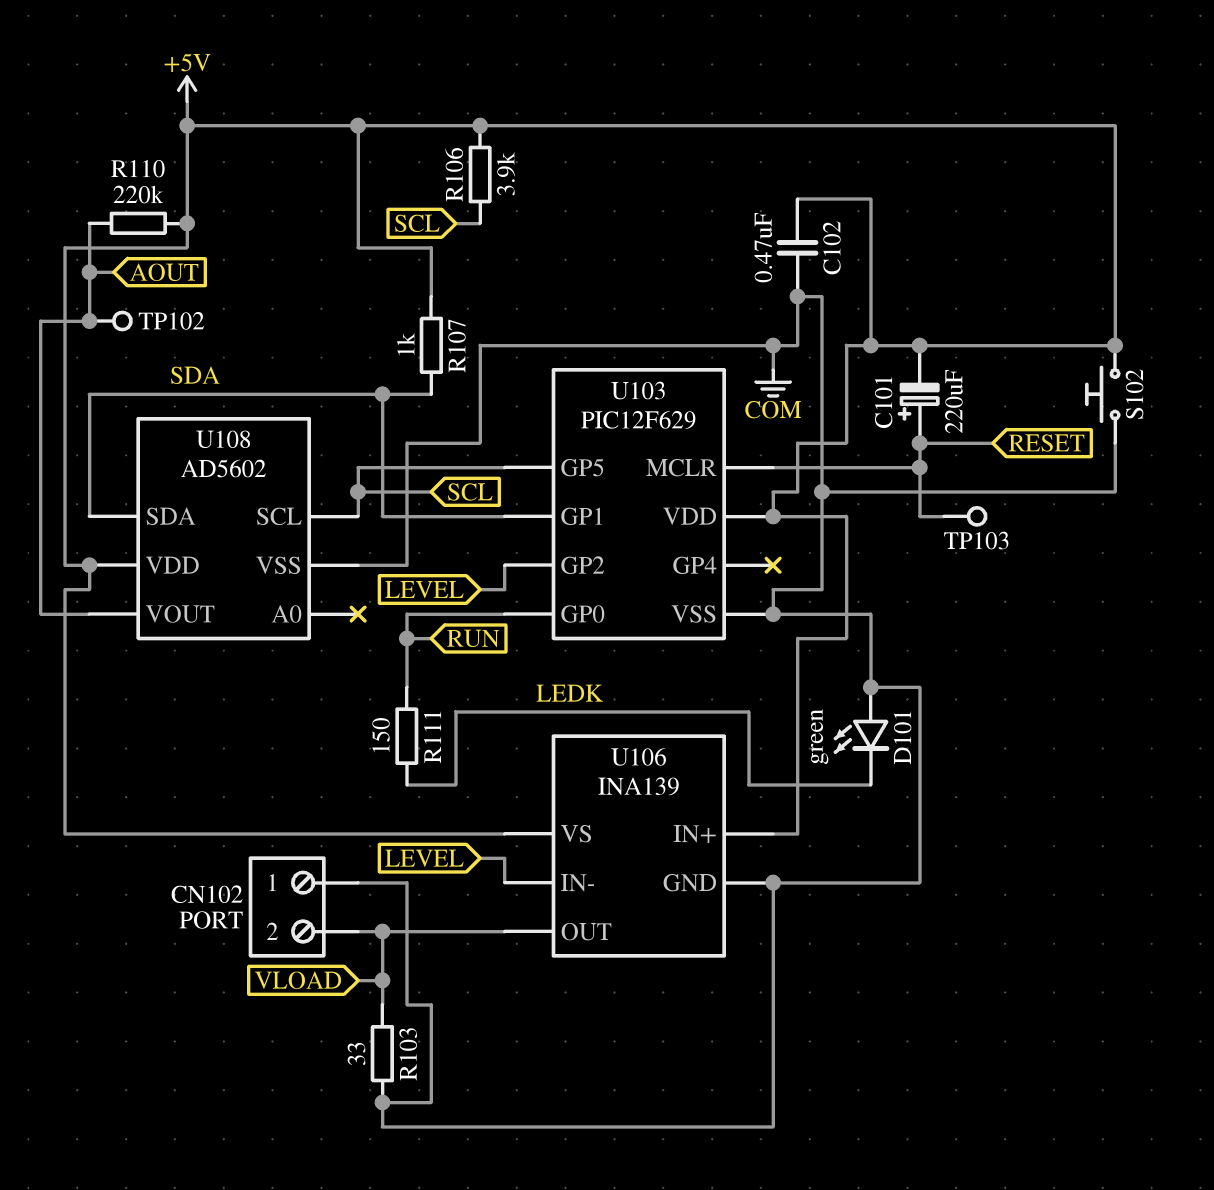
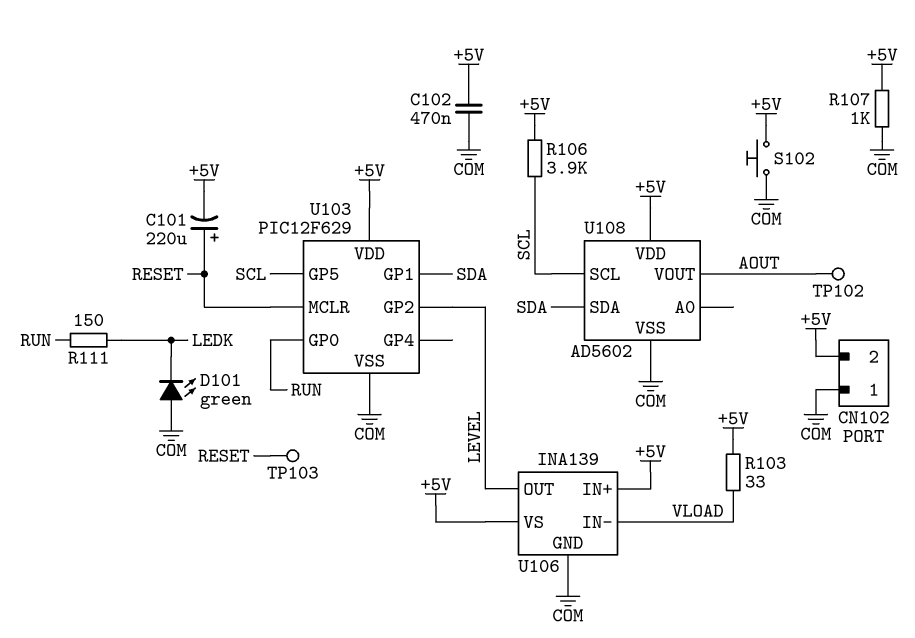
CN102 pin 2: VLOAD -> +5V
R103: 33 (COM, VLOAD) -> 33 (+5V, VLOAD)
R107: 1k (+5V, SDA) -> 1k (+5V, COM)
R110: 220k (+5V, AOUT) -> none
U106 pin IN-: LEVEL -> VLOAD
U106 pin OUT: VLOAD -> LEVEL

